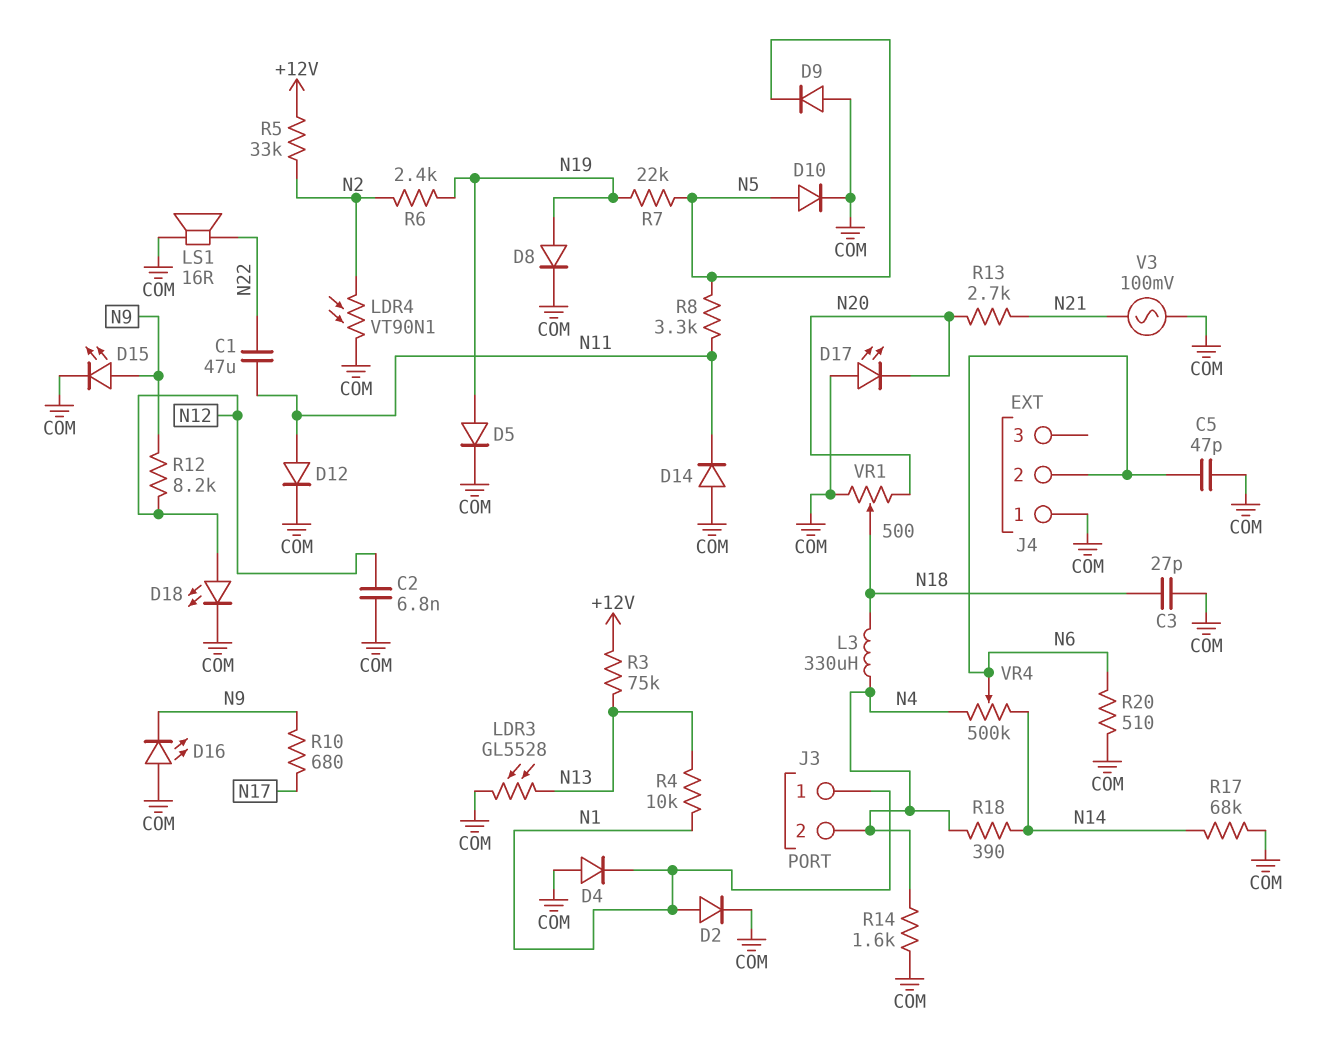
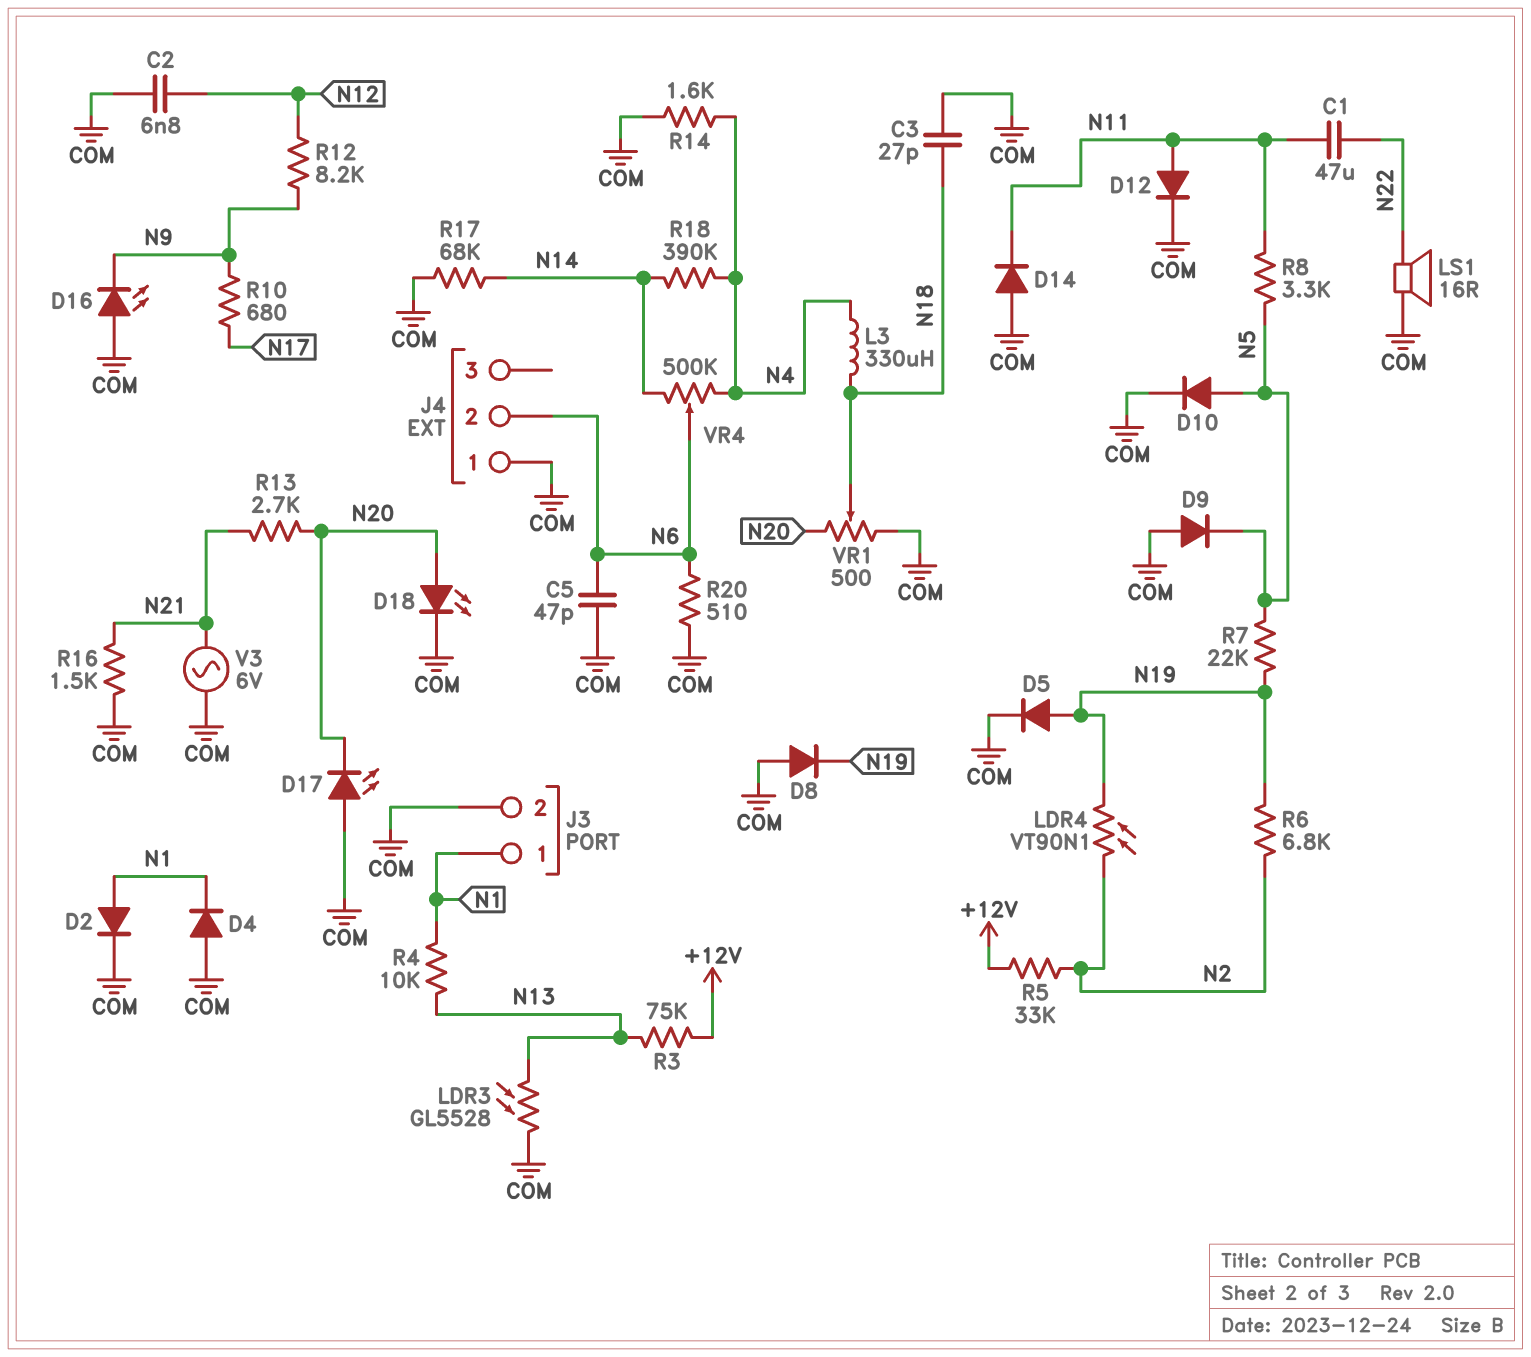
D8: diode (A N19, K COM) -> diode (A COM, K N19)
D15: LED (A N9, K COM) -> none
D18: LED (A N12, K COM) -> LED (A N20, K COM)
J3 pin 2: N4 -> COM
LDR4: VT90N1 (COM, N2) -> VT90N1 (N2, N19)
R6: 2.4k (N2, N19) -> 6.8k (N2, N19)
R16: none -> 1.5k (COM, N21)
R18: 390 (N4, N14) -> 390k (N4, N14)
V3: AC 100mV (COM, N21) -> AC 6V (COM, N21)

